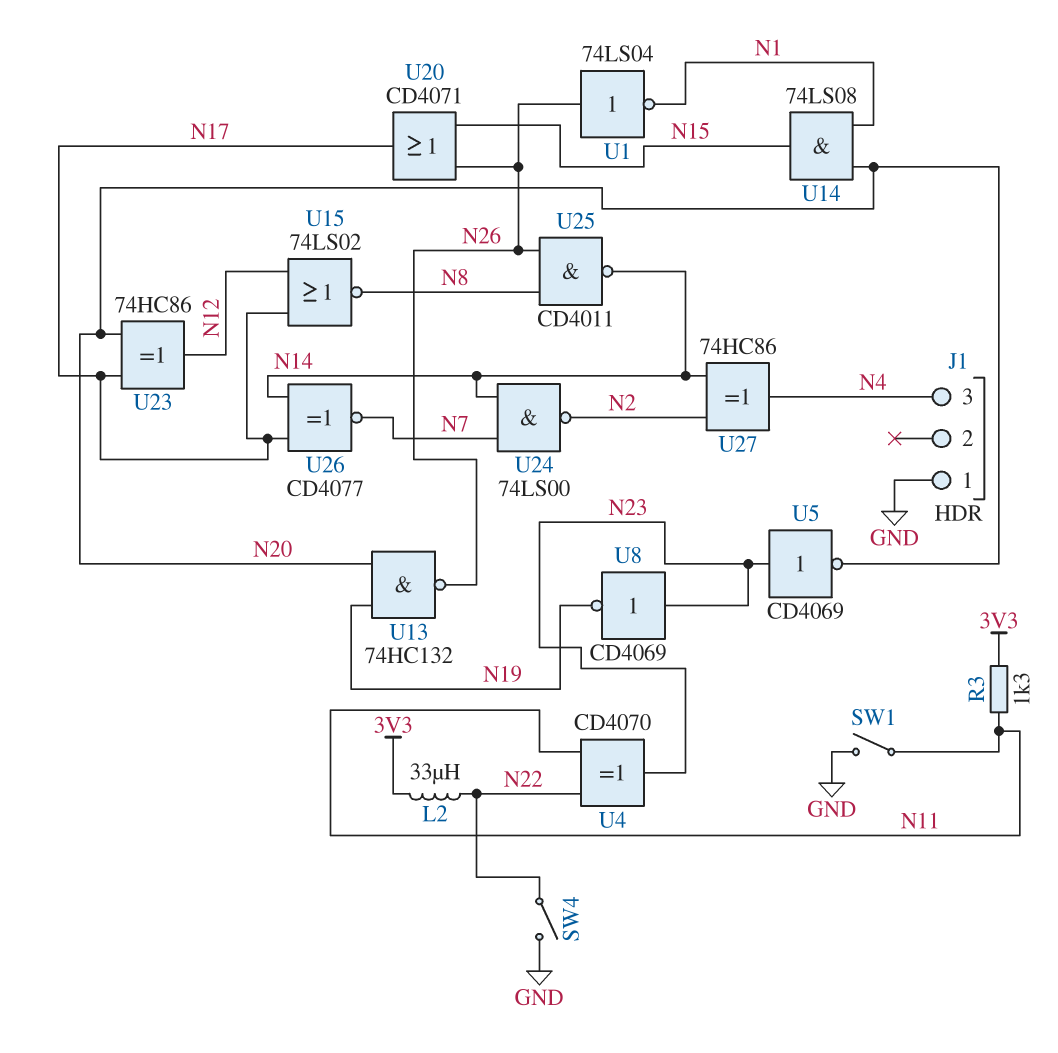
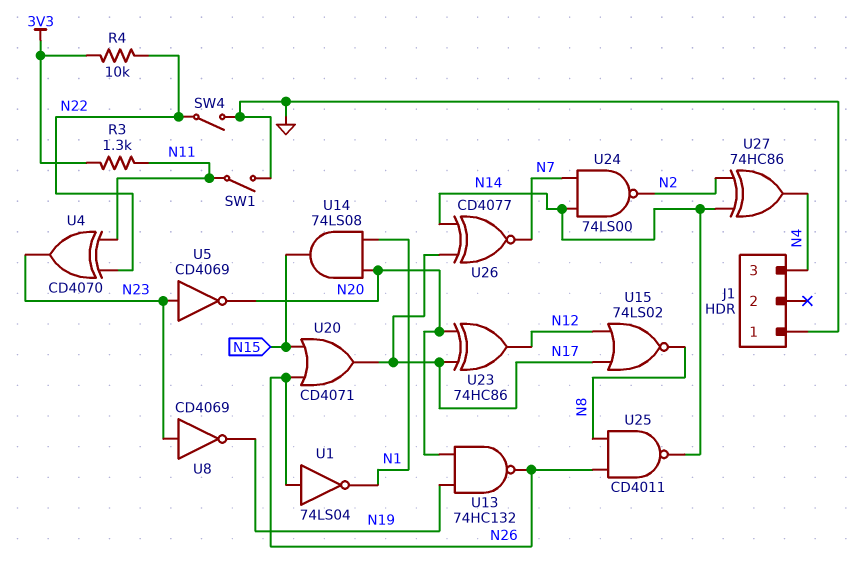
L2: 33uH (3V3, N22) -> none
R4: none -> 10k (3V3, N22)

